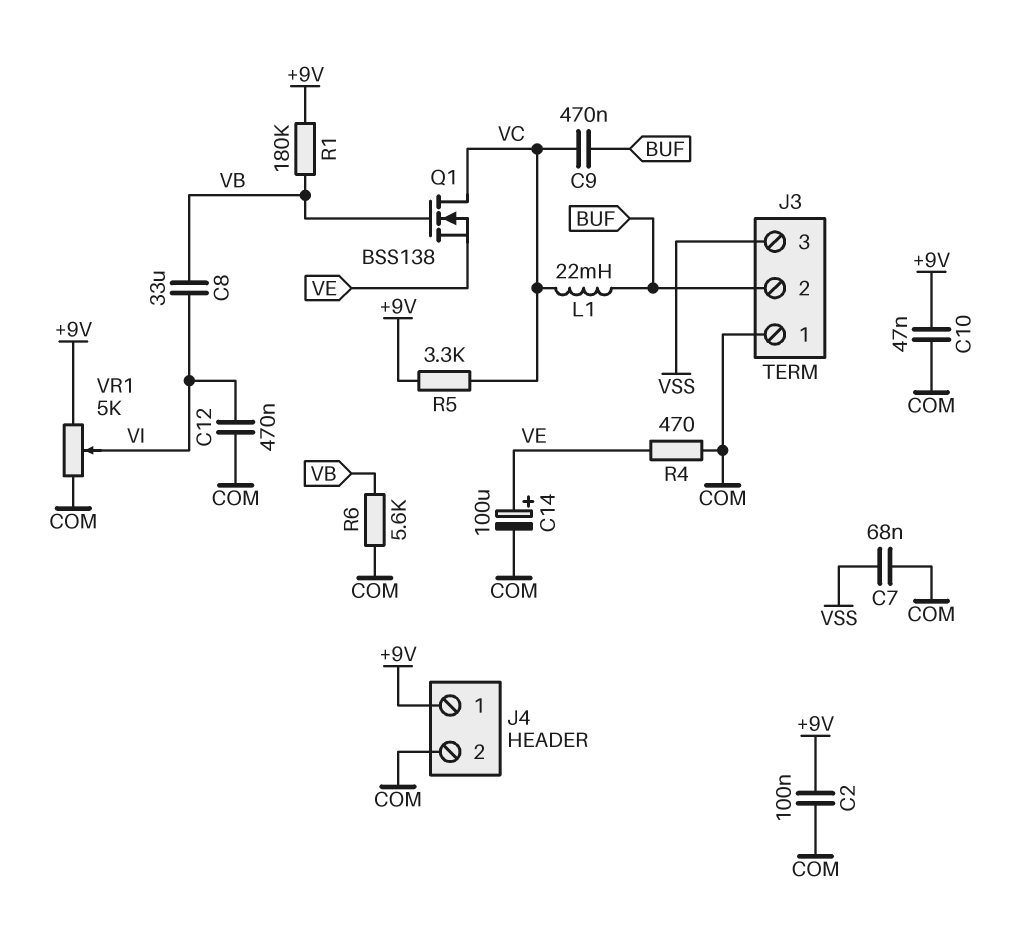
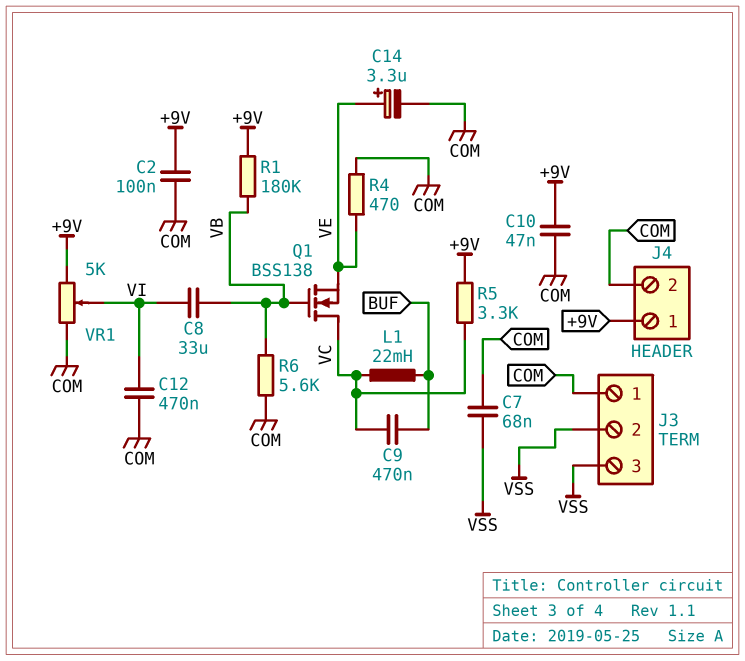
C14: 100uF (plus VE, minus COM) -> 3.3uF (plus VE, minus COM)
J3 pin 2: BUF -> VSS

